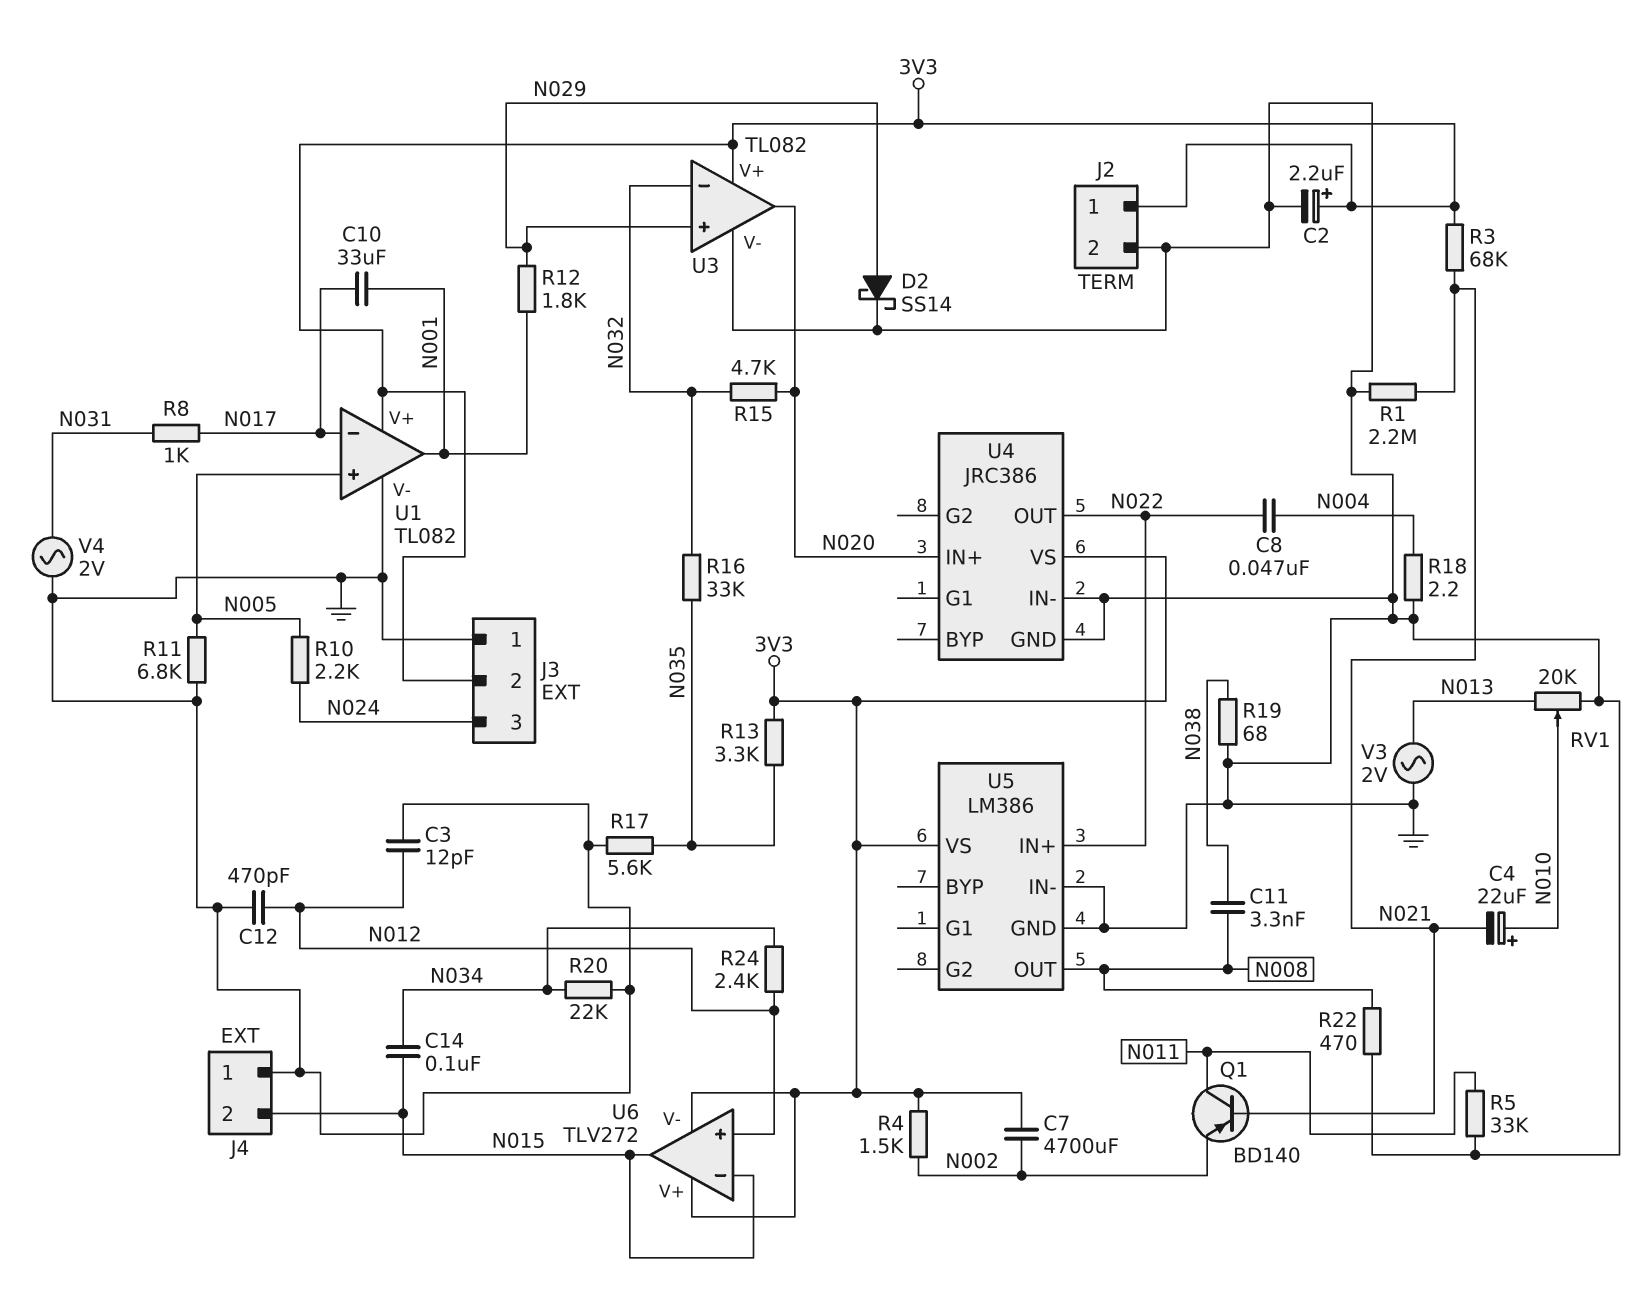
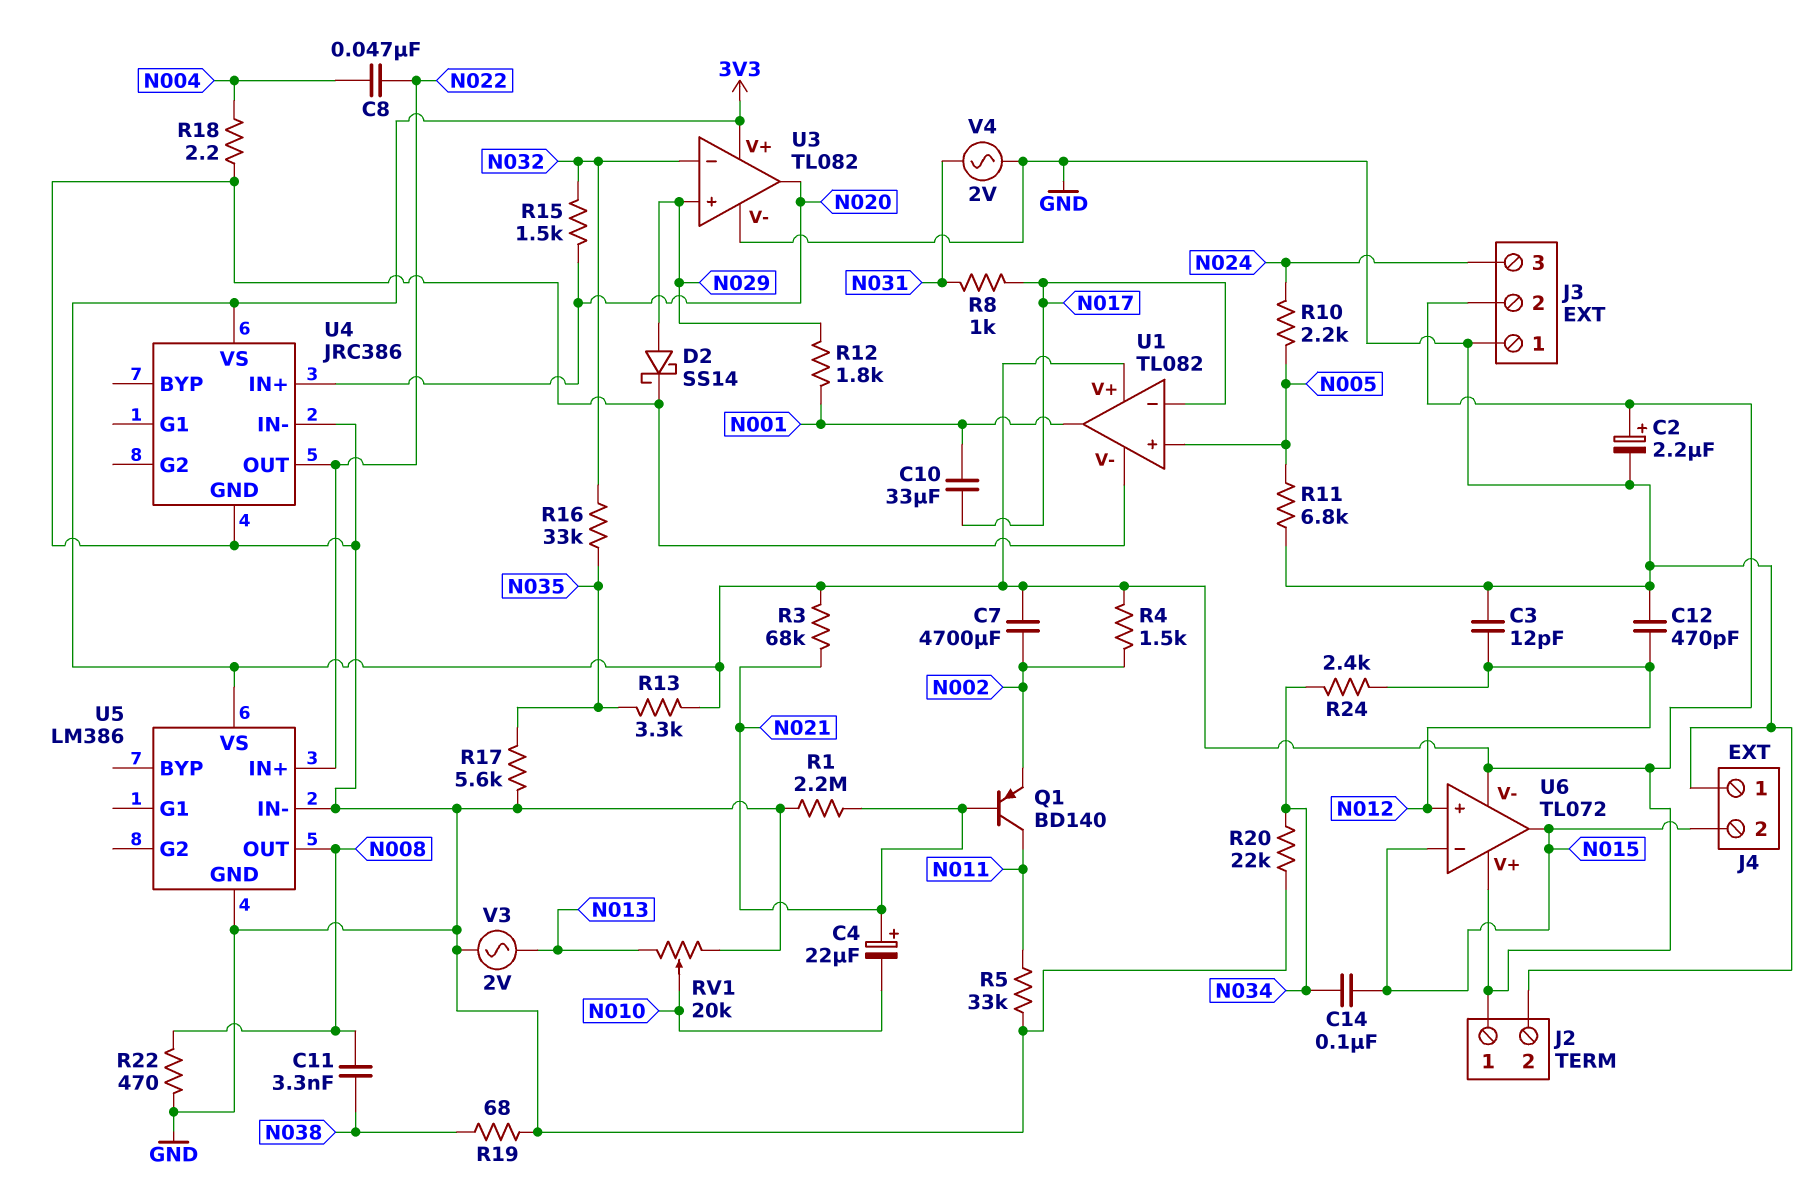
C4: 22uF (plus N010, minus N021) -> 22uF (plus N021, minus N010)
R15: 4.7k (N020, N032) -> 1.5k (N020, N032)
U6: TLV272 -> TL072

